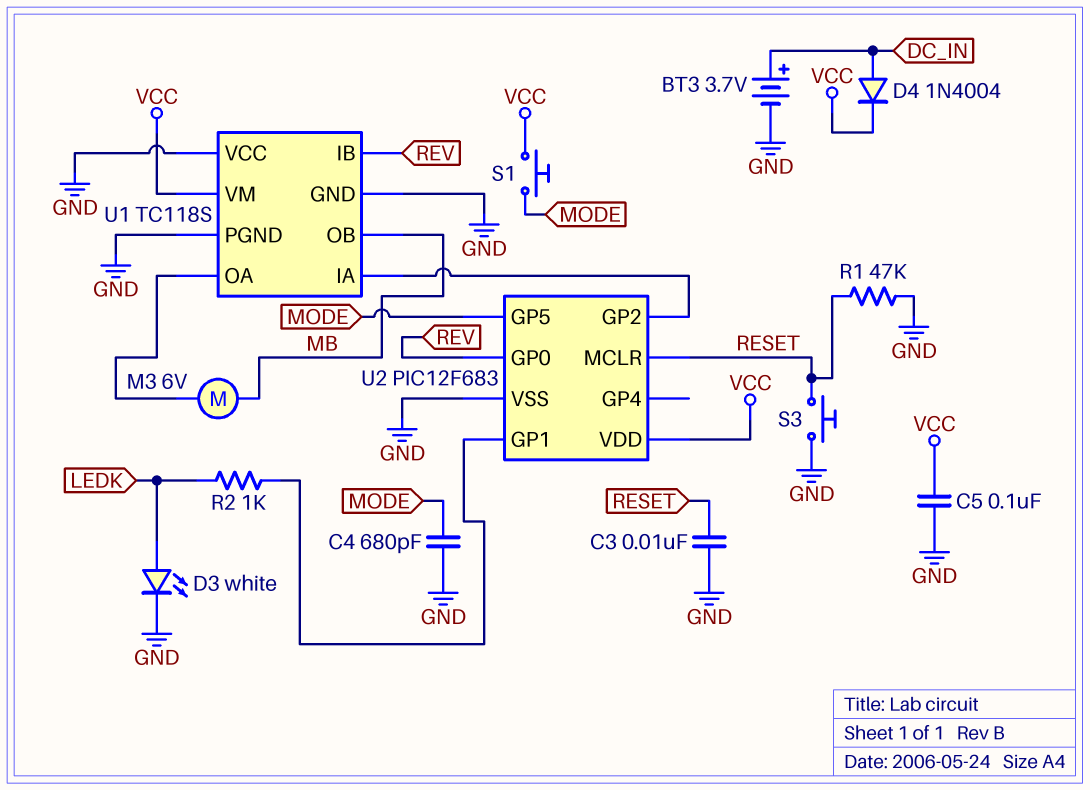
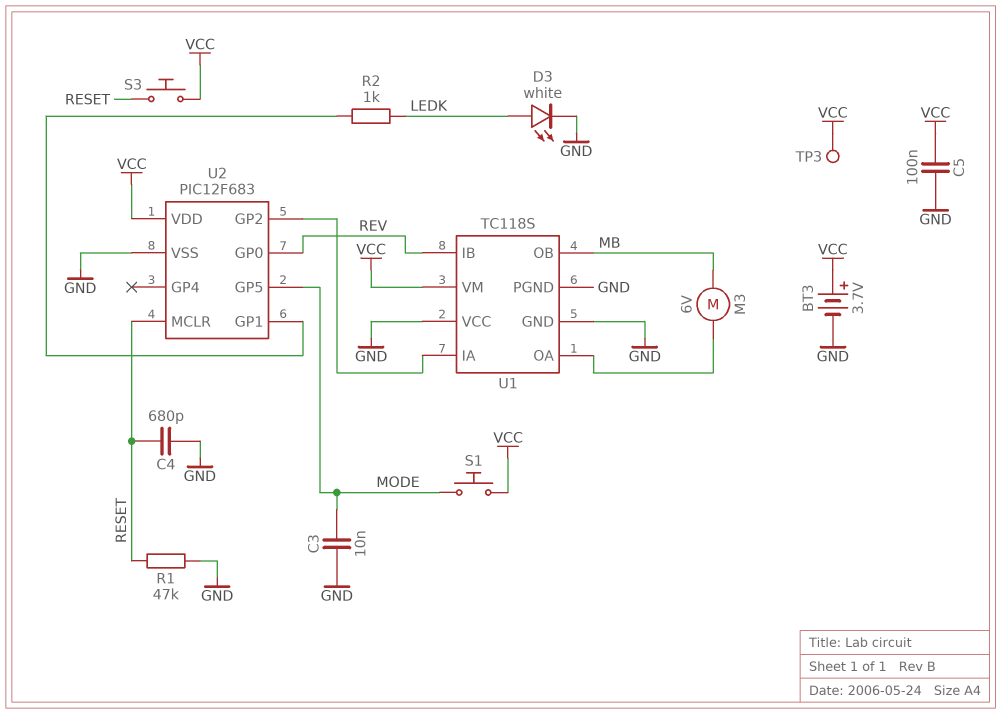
BT3: 3.7V (plus DC_IN, minus GND) -> 3.7V (plus VCC, minus GND)
C3: 10nF (GND, RESET) -> 10nF (GND, MODE)
C4: 680pF (GND, MODE) -> 680pF (GND, RESET)
D4: diode 1N4004 (A DC_IN, K VCC) -> none
S3: button (GND, RESET) -> button (RESET, VCC)
TP3: none -> test point (VCC)

